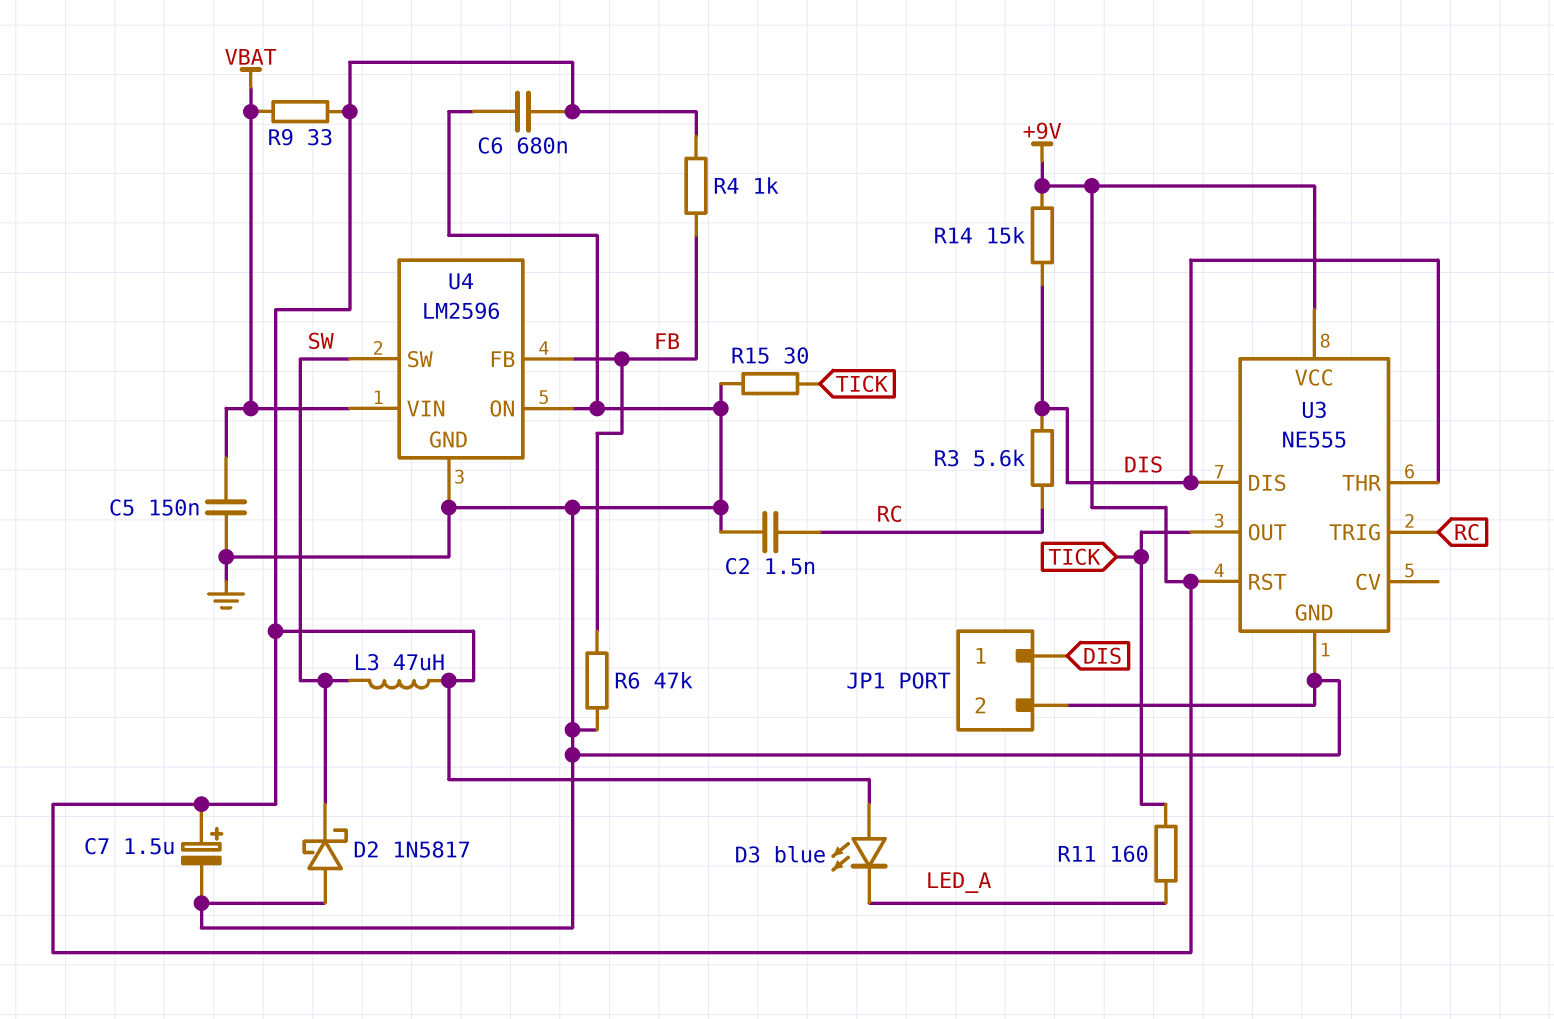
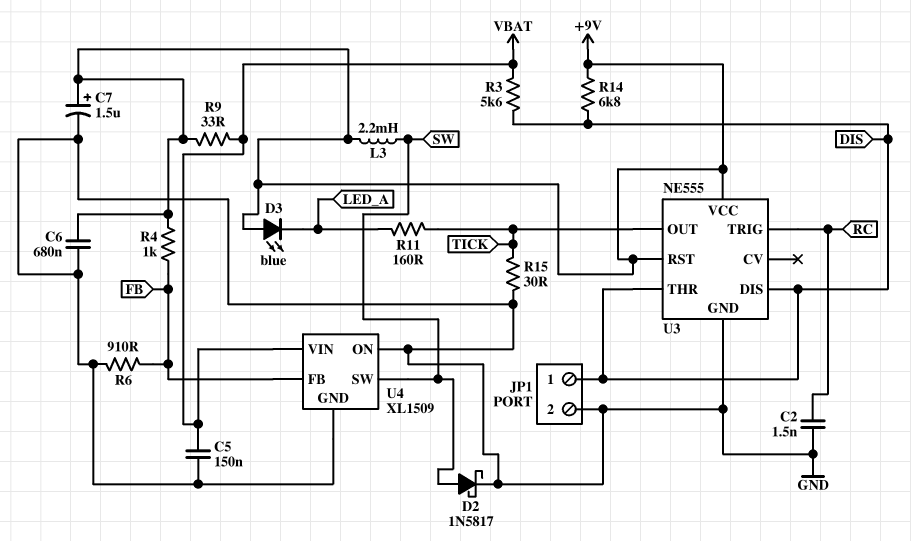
D2: schottky 1N5817 (A GND, K SW) -> schottky 1N5817 (A SW, K GND)
L3: 47uH (+9V, SW) -> 2.2mH (+9V, SW)
R3: 5.6k (DIS, RC) -> 5.6k (DIS, VBAT)
R6: 47k (FB, GND) -> 910 (FB, GND)
R14: 15k (+9V, DIS) -> 6.8k (+9V, DIS)
U4: LM2596 -> XL1509

